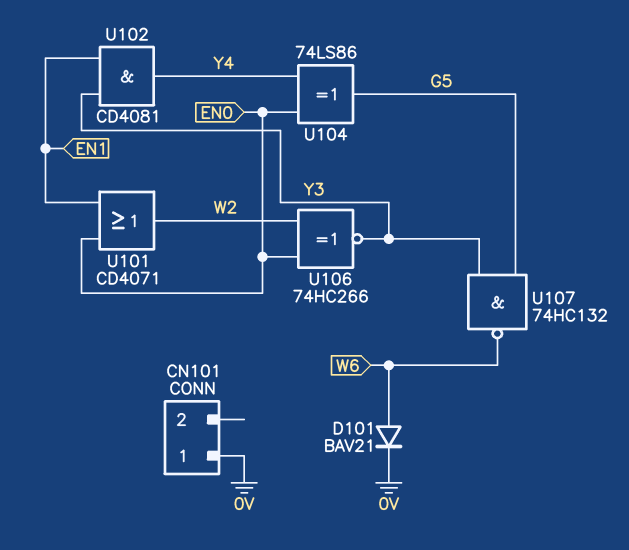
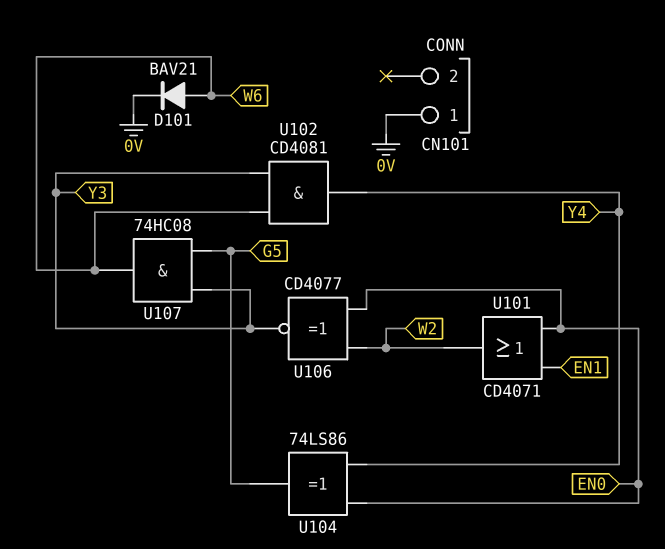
U102: AND CD4081 (in EN1, in Y3, out Y4) -> AND CD4081 (in W6, in Y3, out Y4)
U106: XNOR 74HC266 (in EN0, in W2, out Y3) -> XNOR CD4077 (in EN0, in W2, out Y3)
U107: NAND 74HC132 (in G5, in Y3, out W6) -> AND 74HC08 (in G5, in Y3, out W6)

